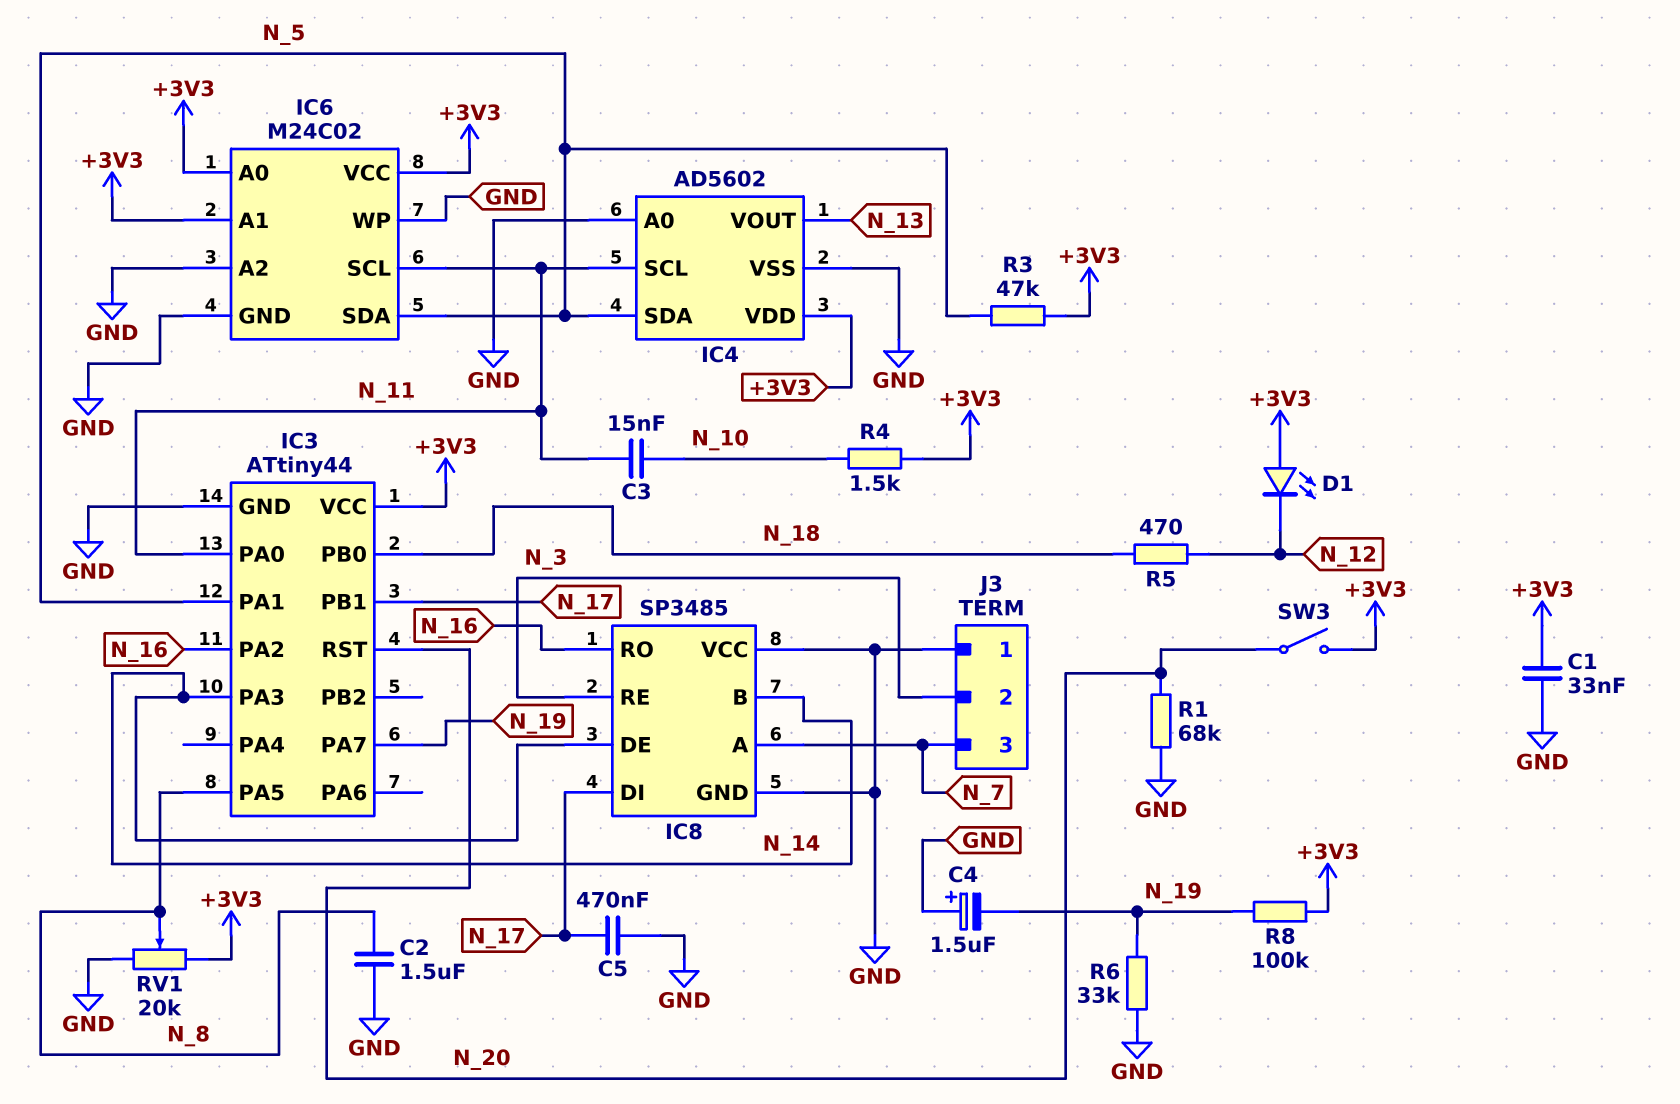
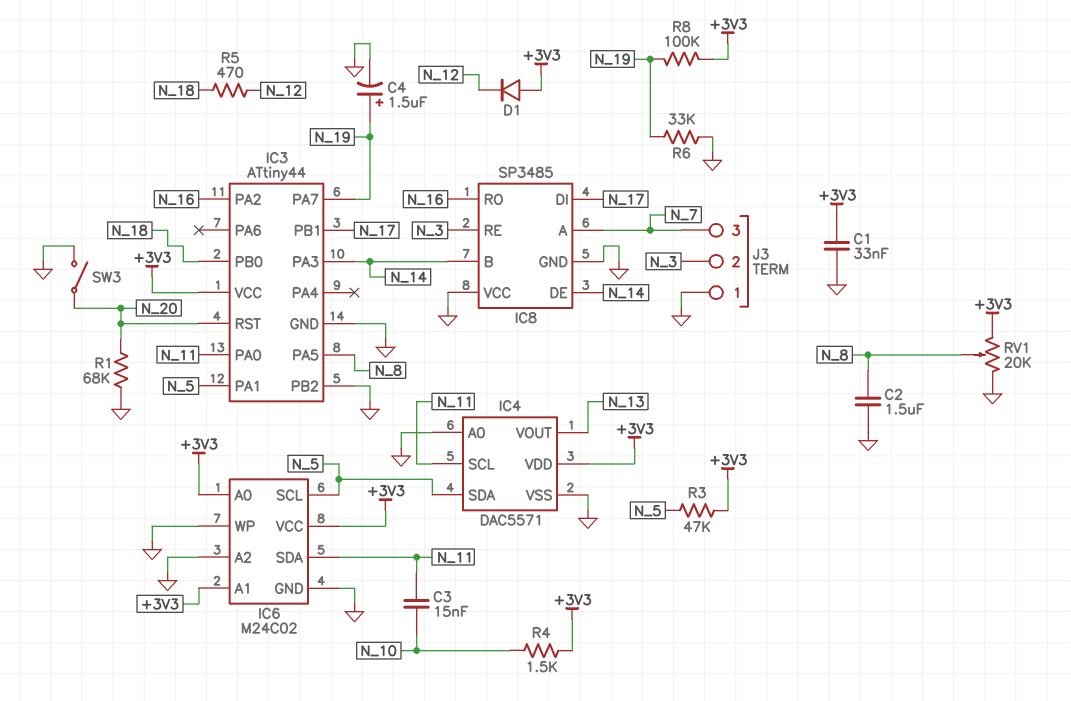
C4: 1.5uF (plus GND, minus N_19) -> 1.5uF (plus N_19, minus GND)
C5: 470nF (GND, N_17) -> none
D1: LED (A +3V3, K N_12) -> diode (A +3V3, K N_12)
IC3 pin PB2: none -> GND
IC4: AD5602 -> DAC5571
IC6 pin SCL: N_11 -> N_5
IC6 pin SDA: N_5 -> N_11
SW3: switch (+3V3, N_20) -> switch (GND, N_20)

